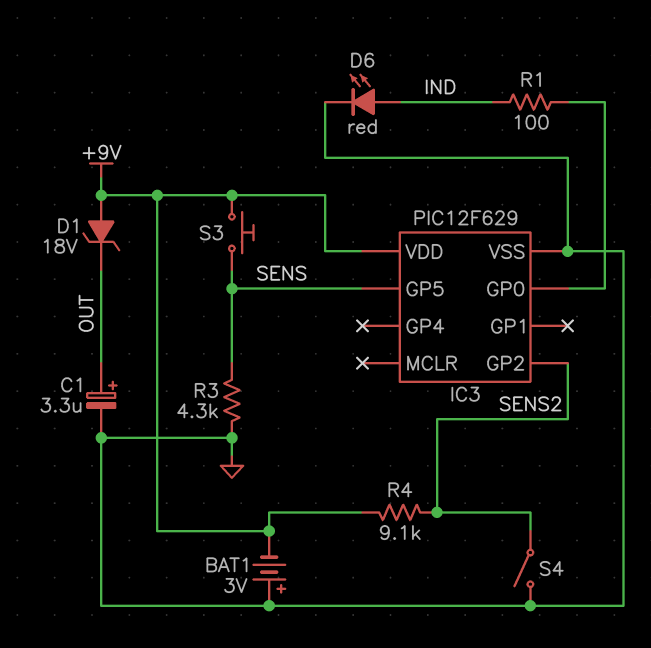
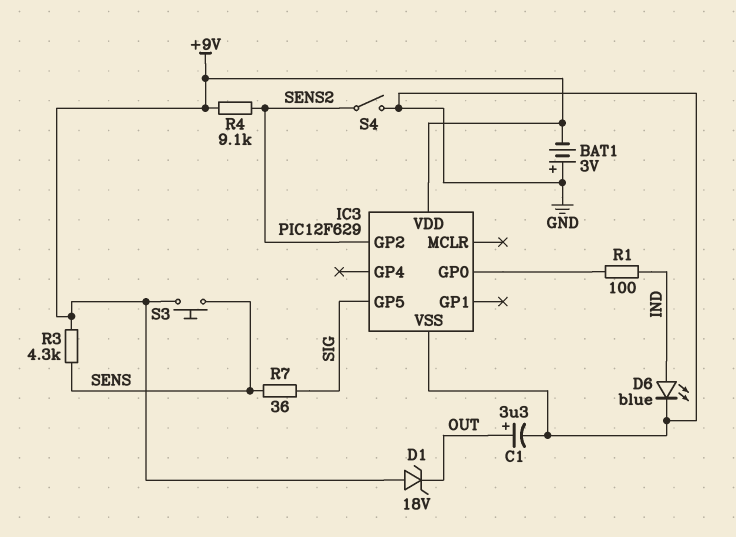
D6: LED red (A IND, K GND) -> LED blue (A IND, K GND)
IC3 pin GP5: SENS -> SIG
R3: 4.3k (GND, SENS) -> 4.3k (+9V, SENS)
R7: none -> 36 (SENS, SIG)

